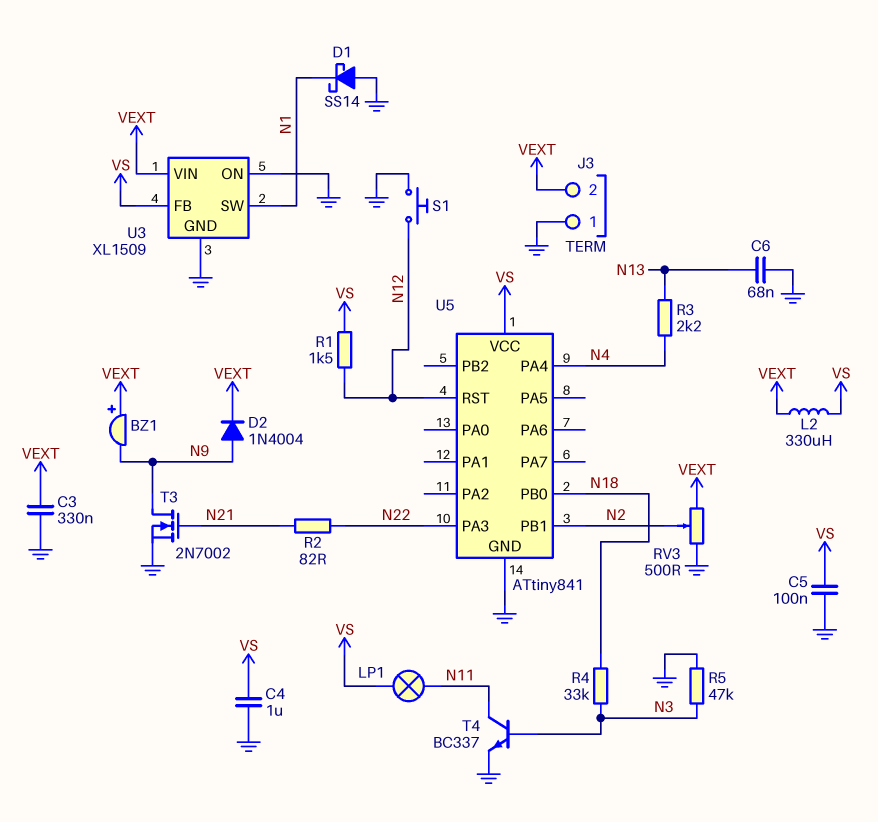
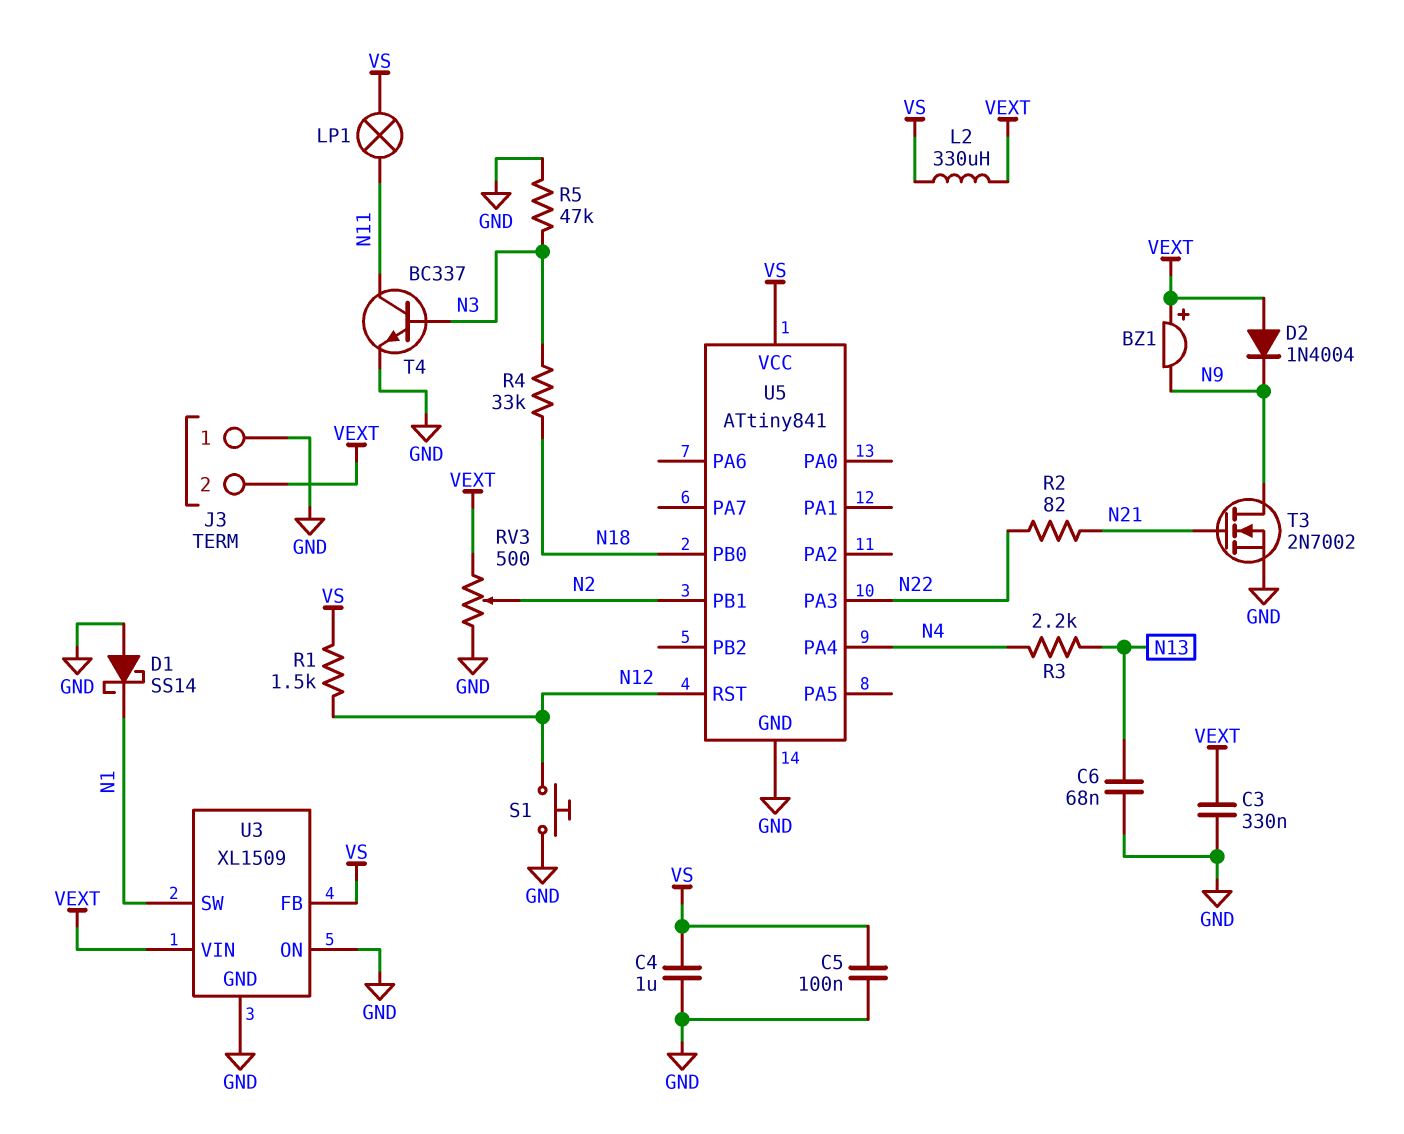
D2: diode 1N4004 (A N9, K VEXT) -> diode 1N4004 (A VEXT, K N9)

